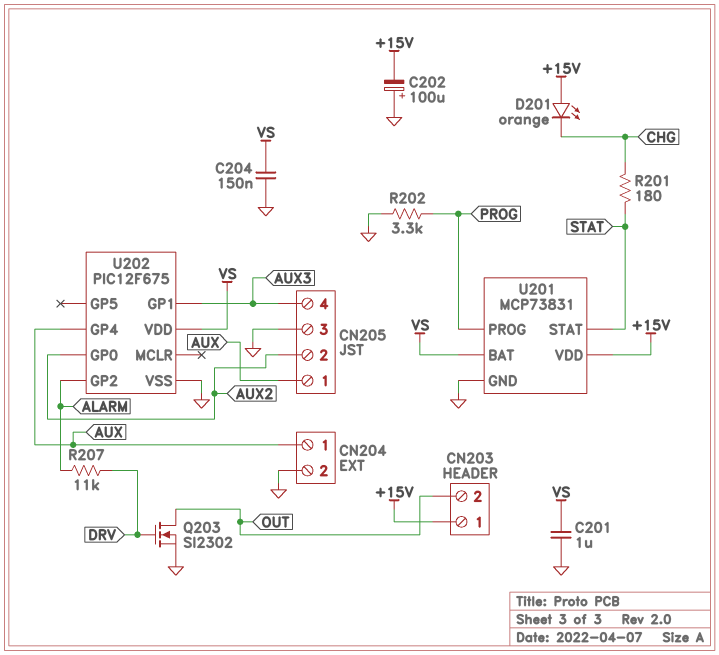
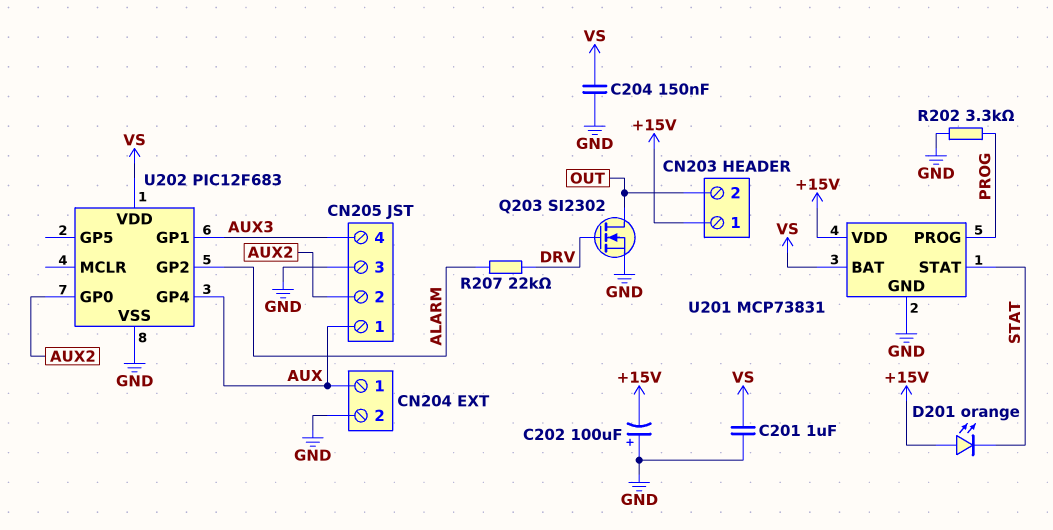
D201: LED orange (A +15V, K CHG) -> LED orange (A +15V, K STAT)
R201: 180 (CHG, STAT) -> none
R207: 11k (ALARM, DRV) -> 22k (ALARM, DRV)
U202: PIC12F675 -> PIC12F683

